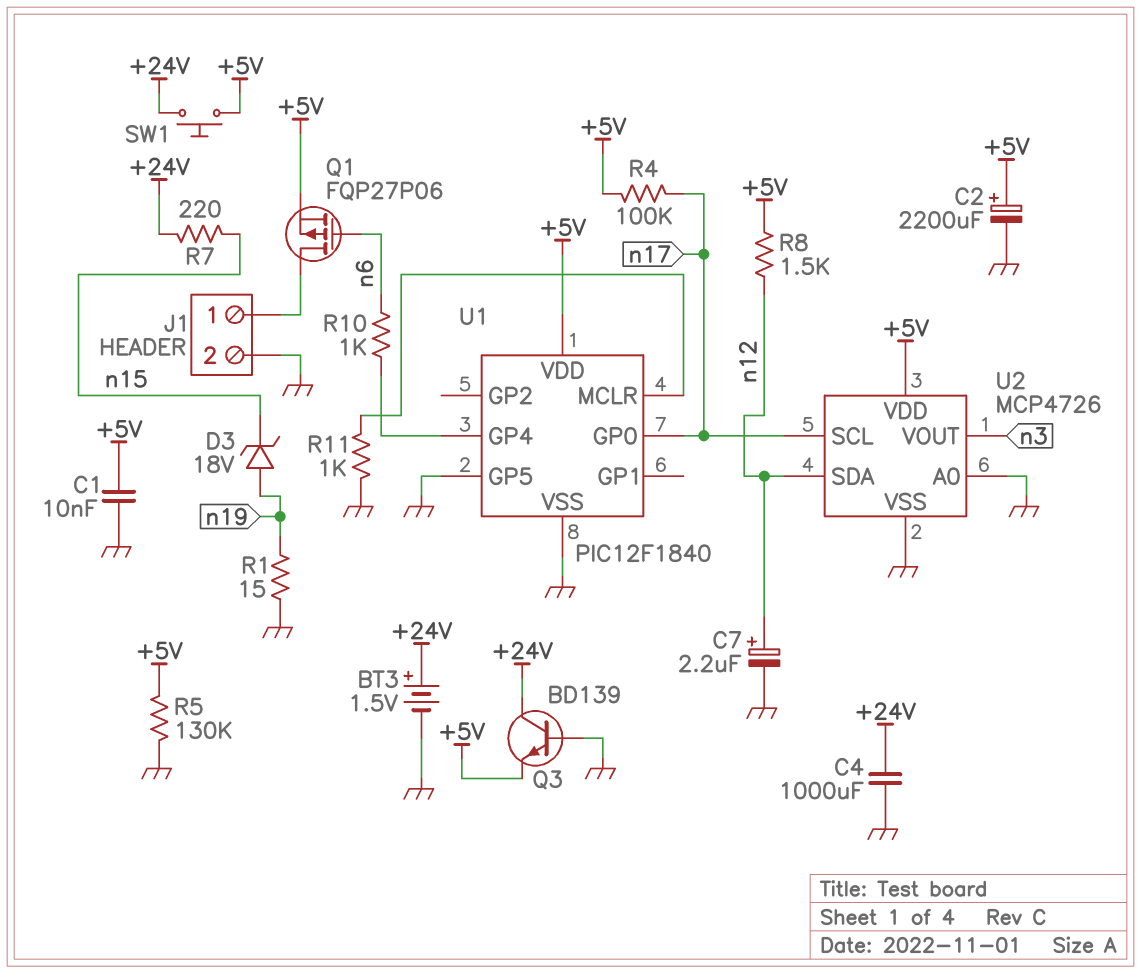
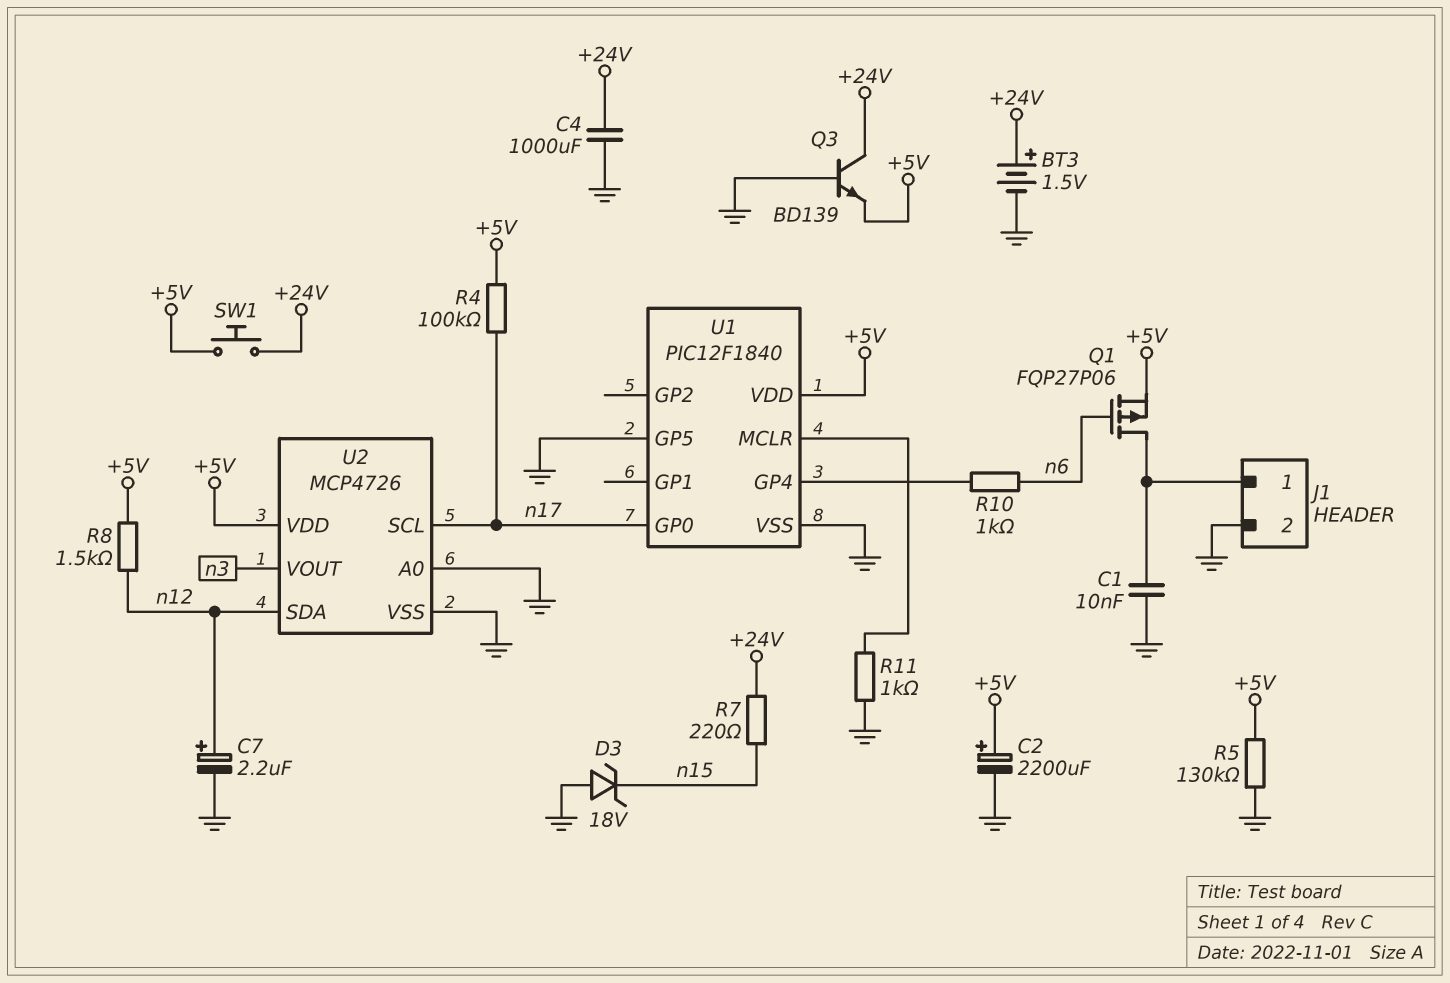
C1: 10nF (+5V, GND) -> 10nF (GND, J1/1)
D3: zener 18V (A n19, K n15) -> zener 18V (A GND, K n15)
R1: 15 (GND, n19) -> none

